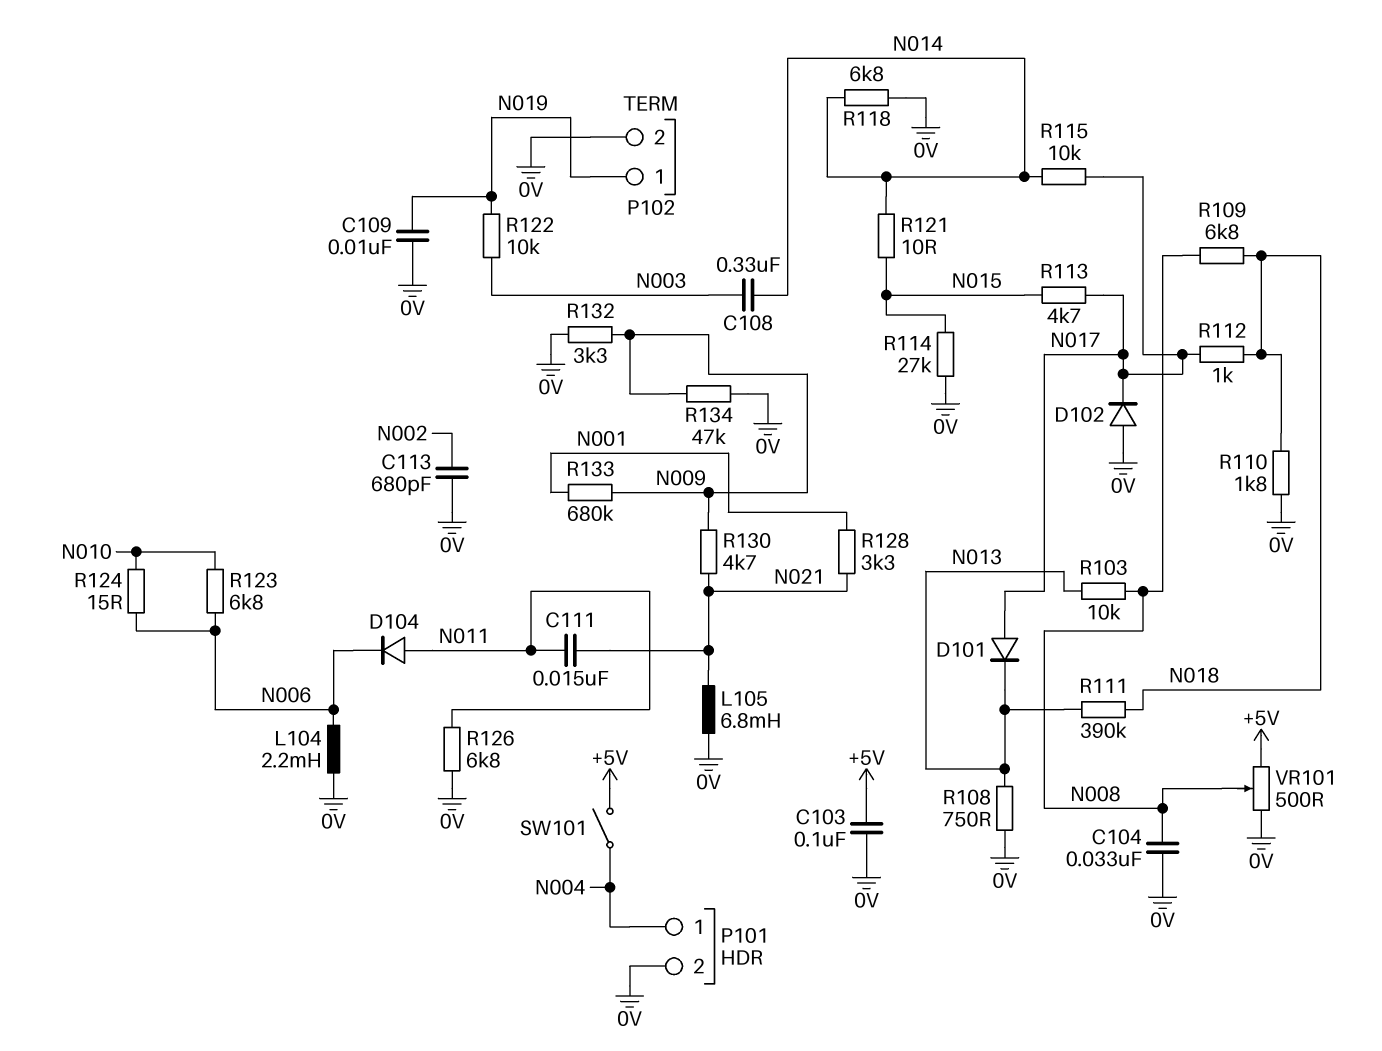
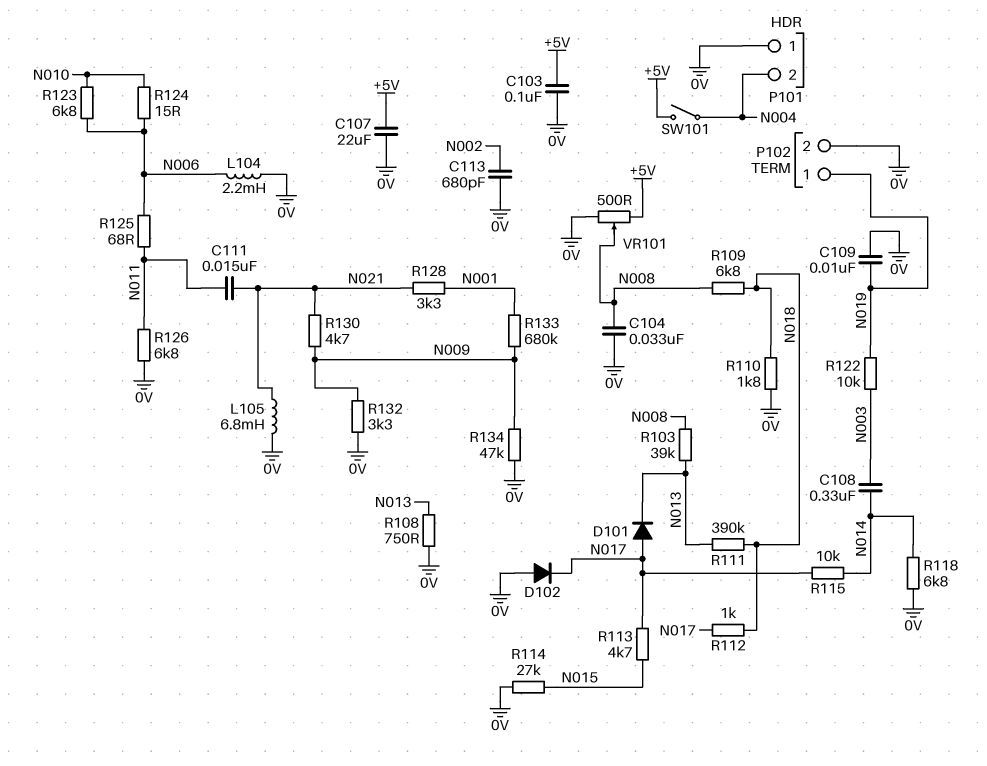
C107: none -> 22uF (+5V, 0V)
D104: diode (A N011, K N006) -> none
P101 pin 1: N004 -> 0V
P101 pin 2: 0V -> N004
R103: 10k (N008, N013) -> 39k (N008, N013)
R121: 10 (N014, N015) -> none
R125: none -> 68 (N006, N011)

